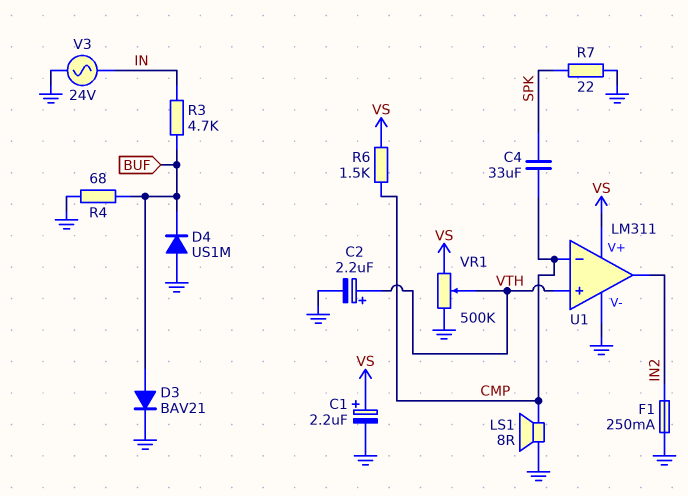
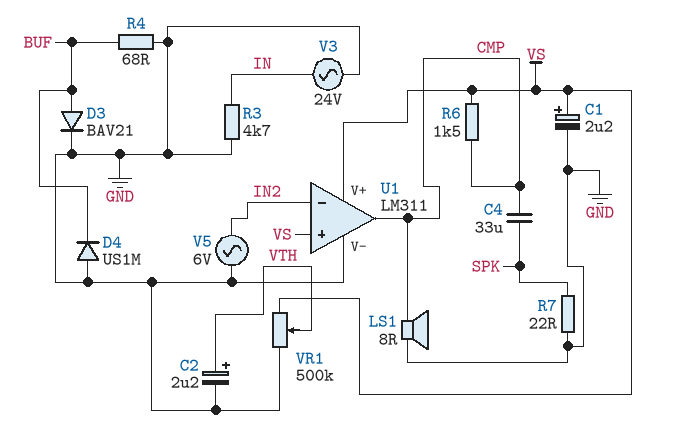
F1: 250mA (GND, IN2) -> none
R3: 4.7k (BUF, IN) -> 4.7k (GND, IN)
U1 pin in+: VTH -> VS
U1 pin in-: CMP -> IN2
U1 pin out: IN2 -> CMP
V5: none -> AC 6V (GND, IN2)

